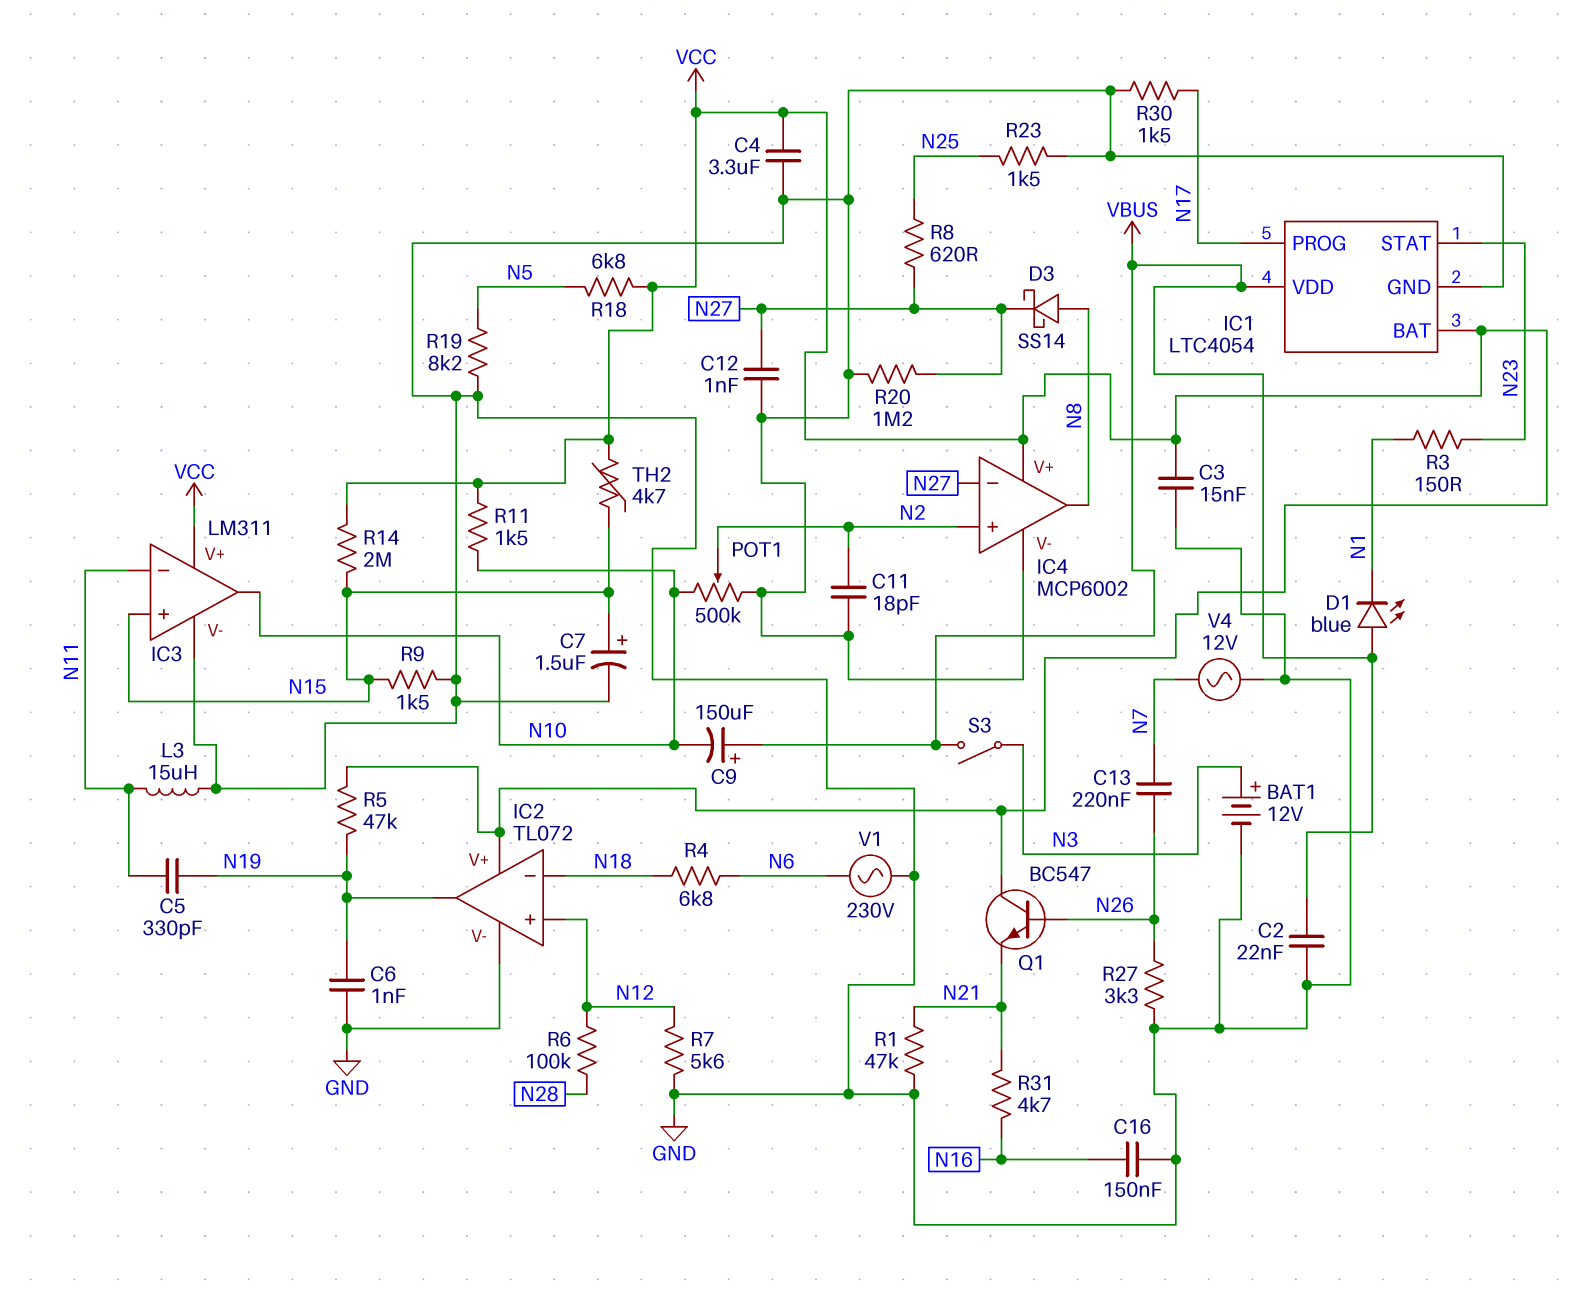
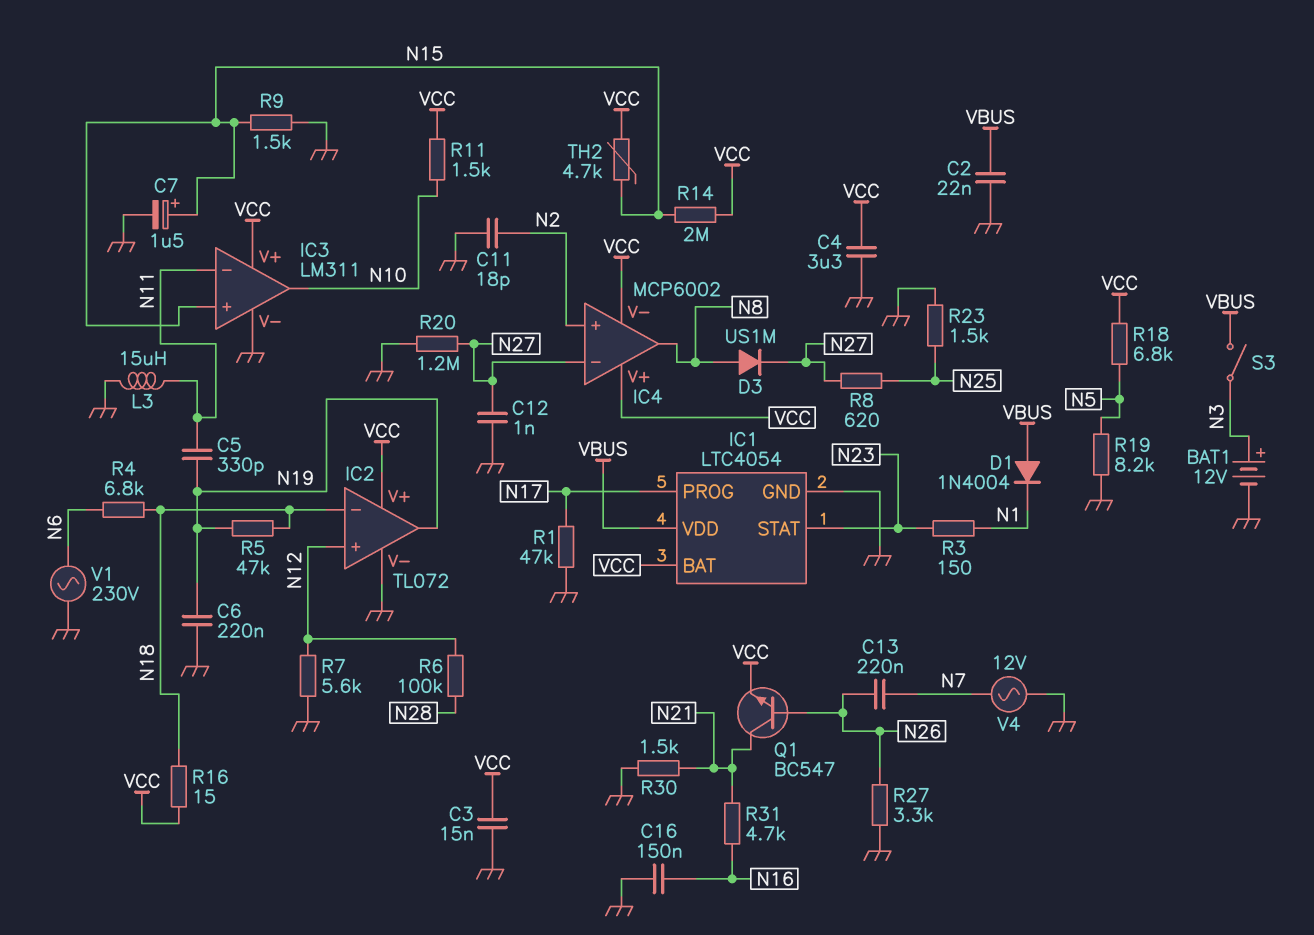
C6: 1nF (GND, N19) -> 220nF (GND, N19)
C9: 150uF (plus VBUS, minus N10) -> none
D1: LED blue (A VBUS, K N1) -> diode 1N4004 (A VBUS, K N1)
D3: schottky SS14 (A N8, K N27) -> diode US1M (A N8, K N27)
IC4 pin V-: GND -> VCC
POT1: 500k (GND, N10, wiper N2) -> none
Q1: NPN BC547 (B N26, C VCC, E N21) -> NPN BC547 (B N26, C N21, E VCC)
R1: 47k (GND, N21) -> 47k (GND, N17)
R5: 47k (N19, VCC) -> 47k (N18, N19)
R16: none -> 15 (N18, VCC)
R30: 1.5k (GND, N17) -> 1.5k (GND, N21)

